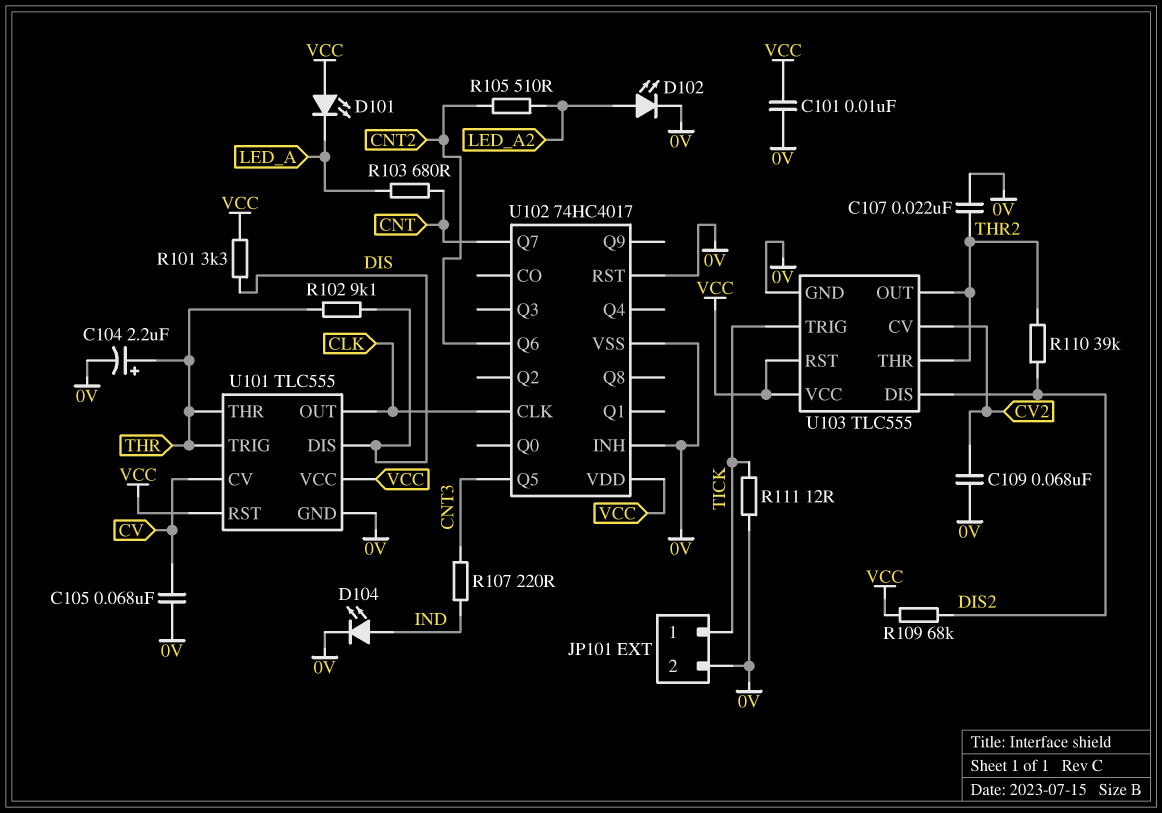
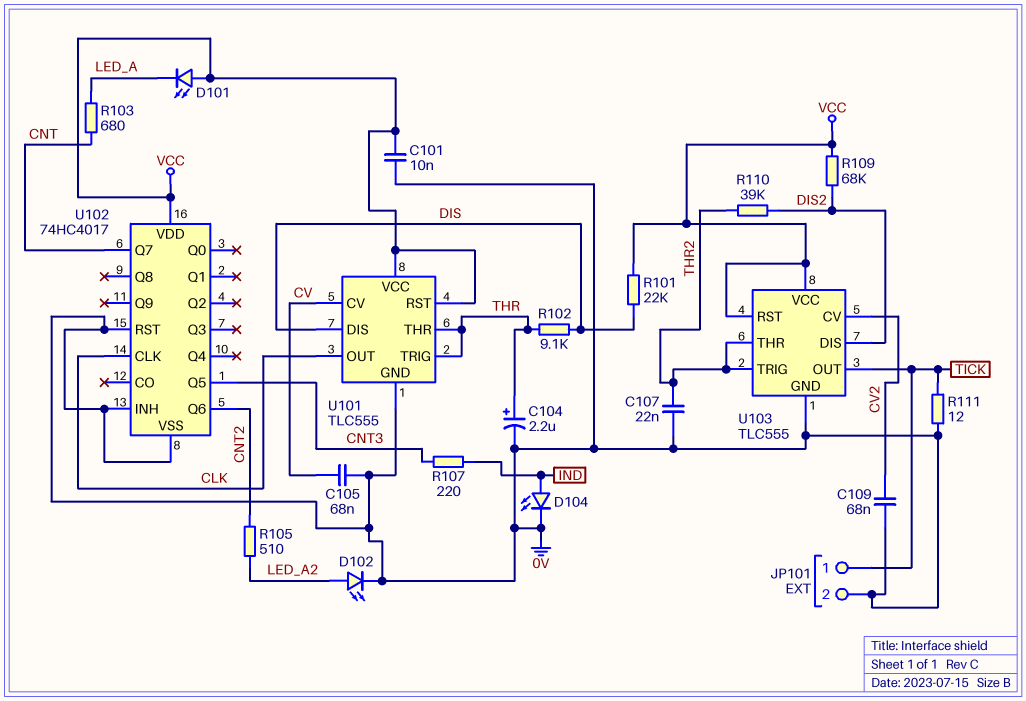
R101: 3.3k (DIS, VCC) -> 22k (DIS, VCC)
U103 pin OUT: THR2 -> TICK
U103 pin TRIG: TICK -> THR2

